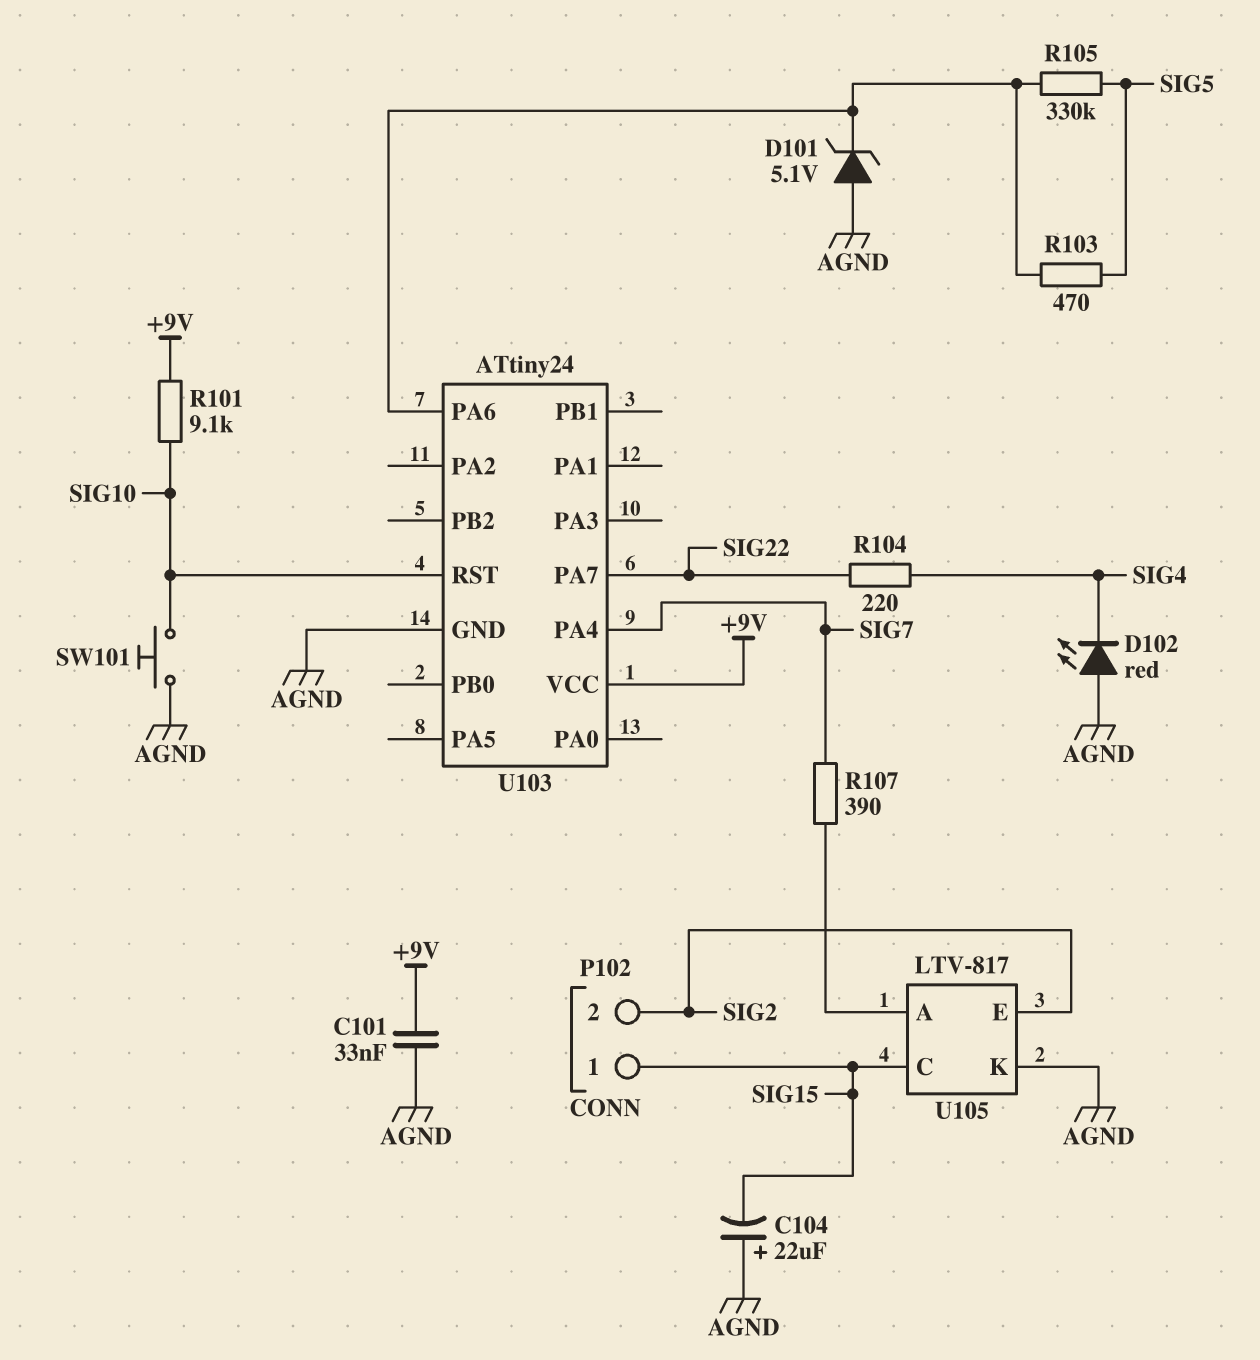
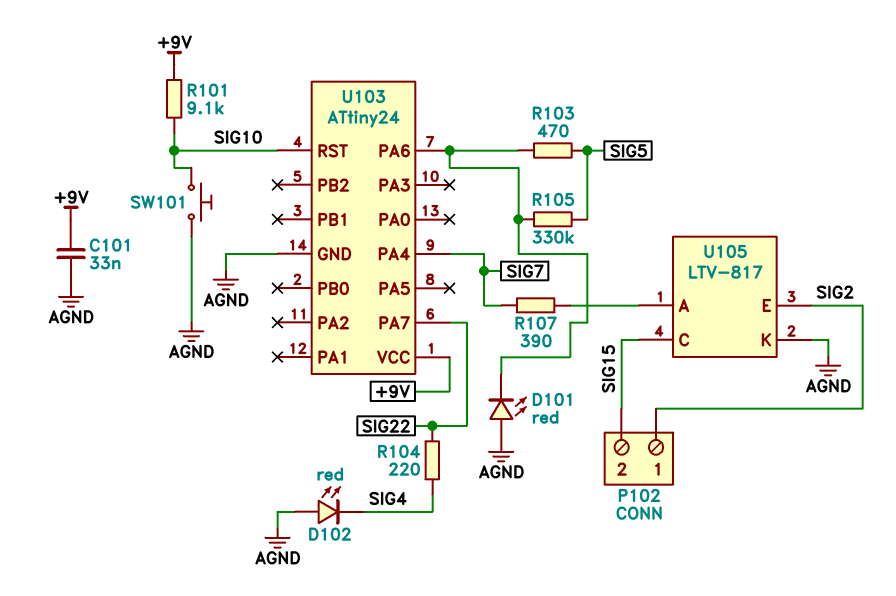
C104: 22uF (plus AGND, minus SIG15) -> none
D101: zener 5.1V (A AGND, K U103/PA6) -> LED red (A AGND, K U103/PA6)
P102 pin 1: SIG15 -> SIG2
P102 pin 2: SIG2 -> SIG15

